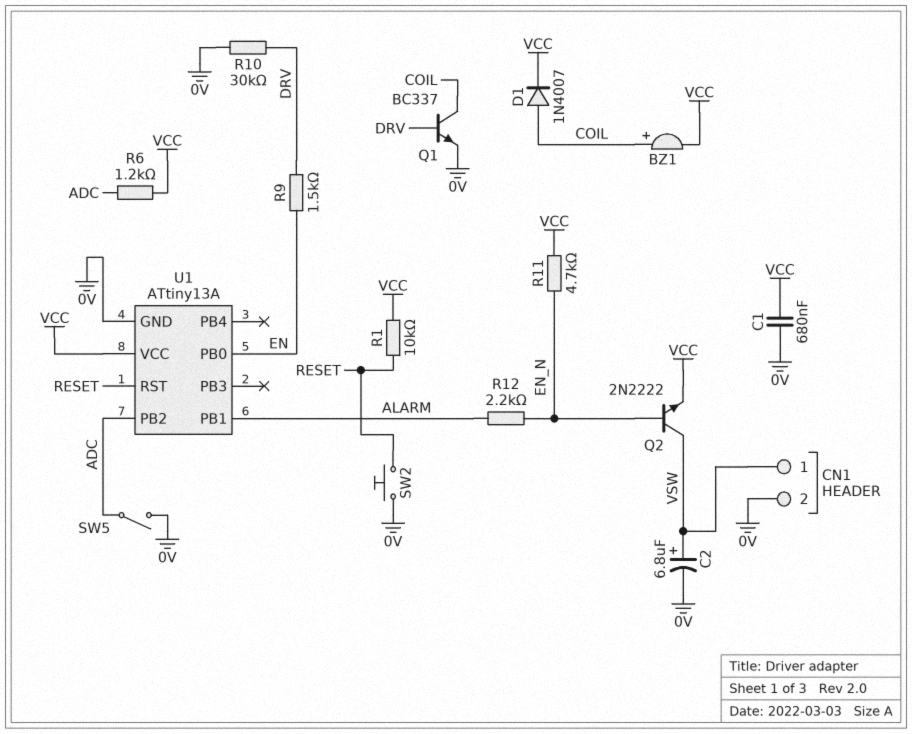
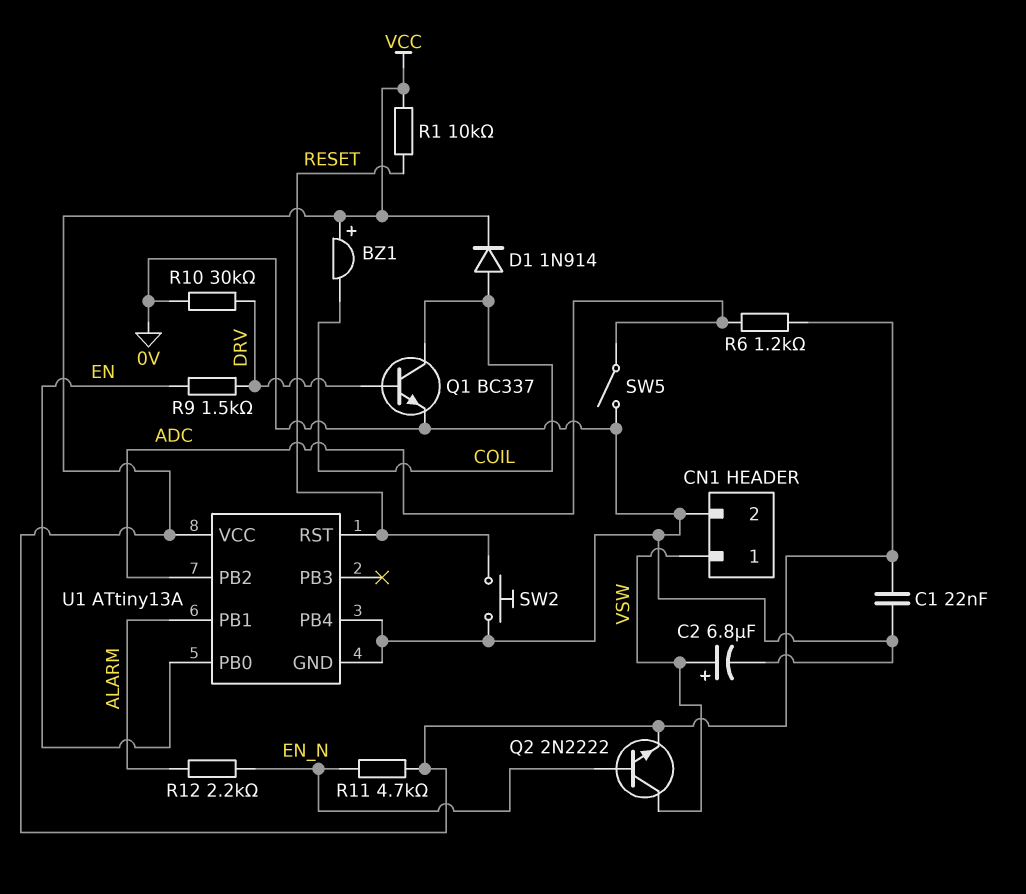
BZ1: buzzer (plus COIL, minus VCC) -> buzzer (plus VCC, minus COIL)
C1: 680nF (0V, VCC) -> 22nF (0V, VCC)
D1: diode 1N4007 (A COIL, K VCC) -> diode 1N914 (A COIL, K VCC)
U1 pin PB4: none -> 0V

